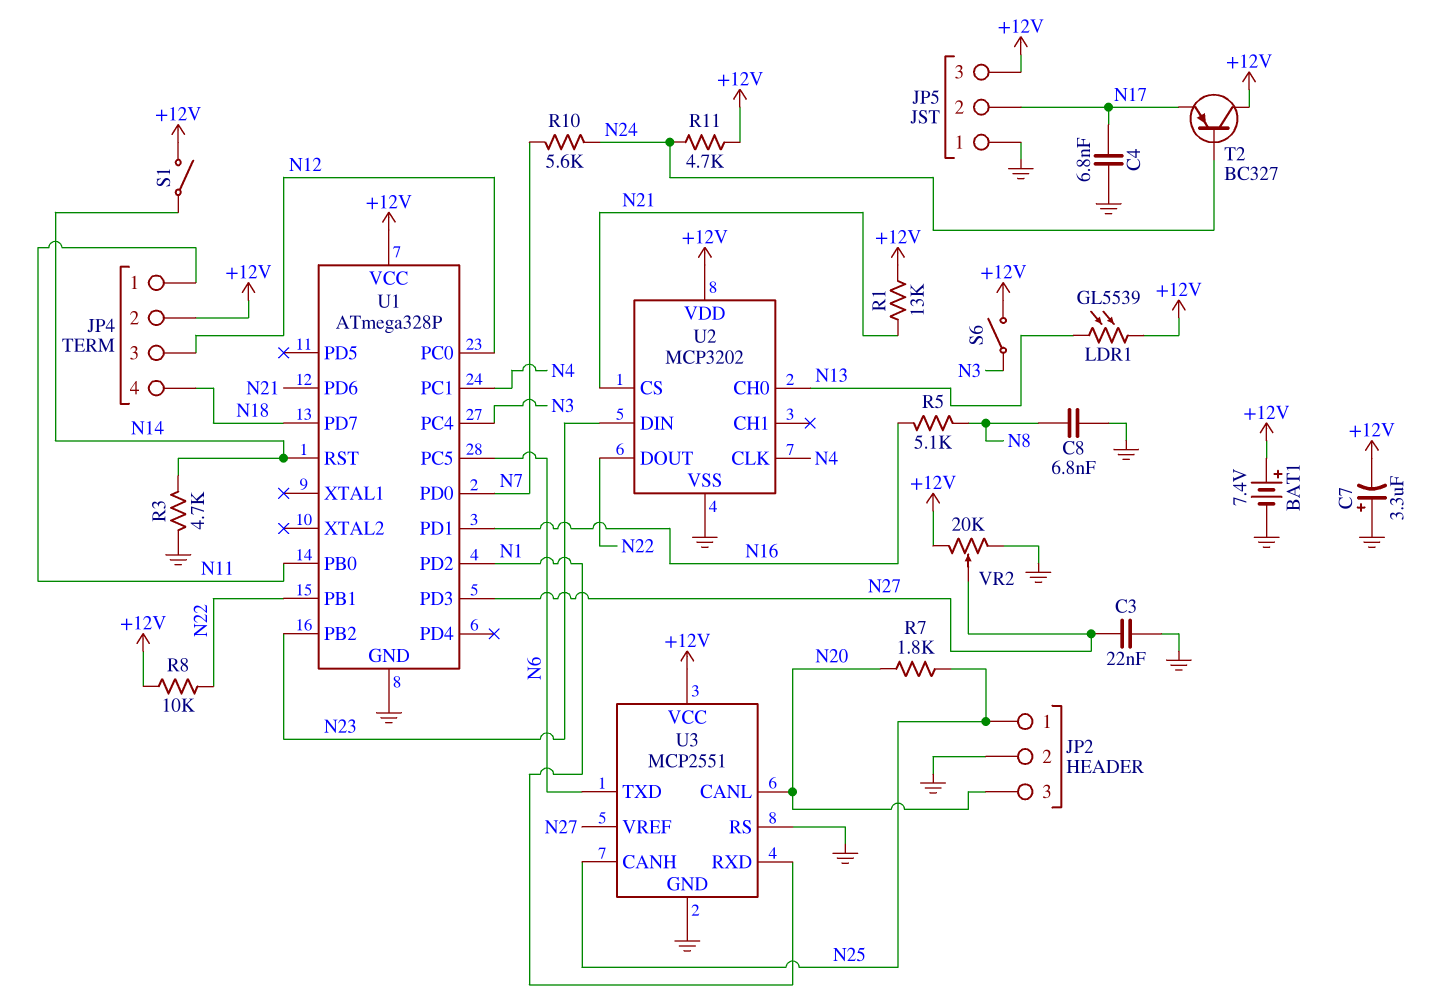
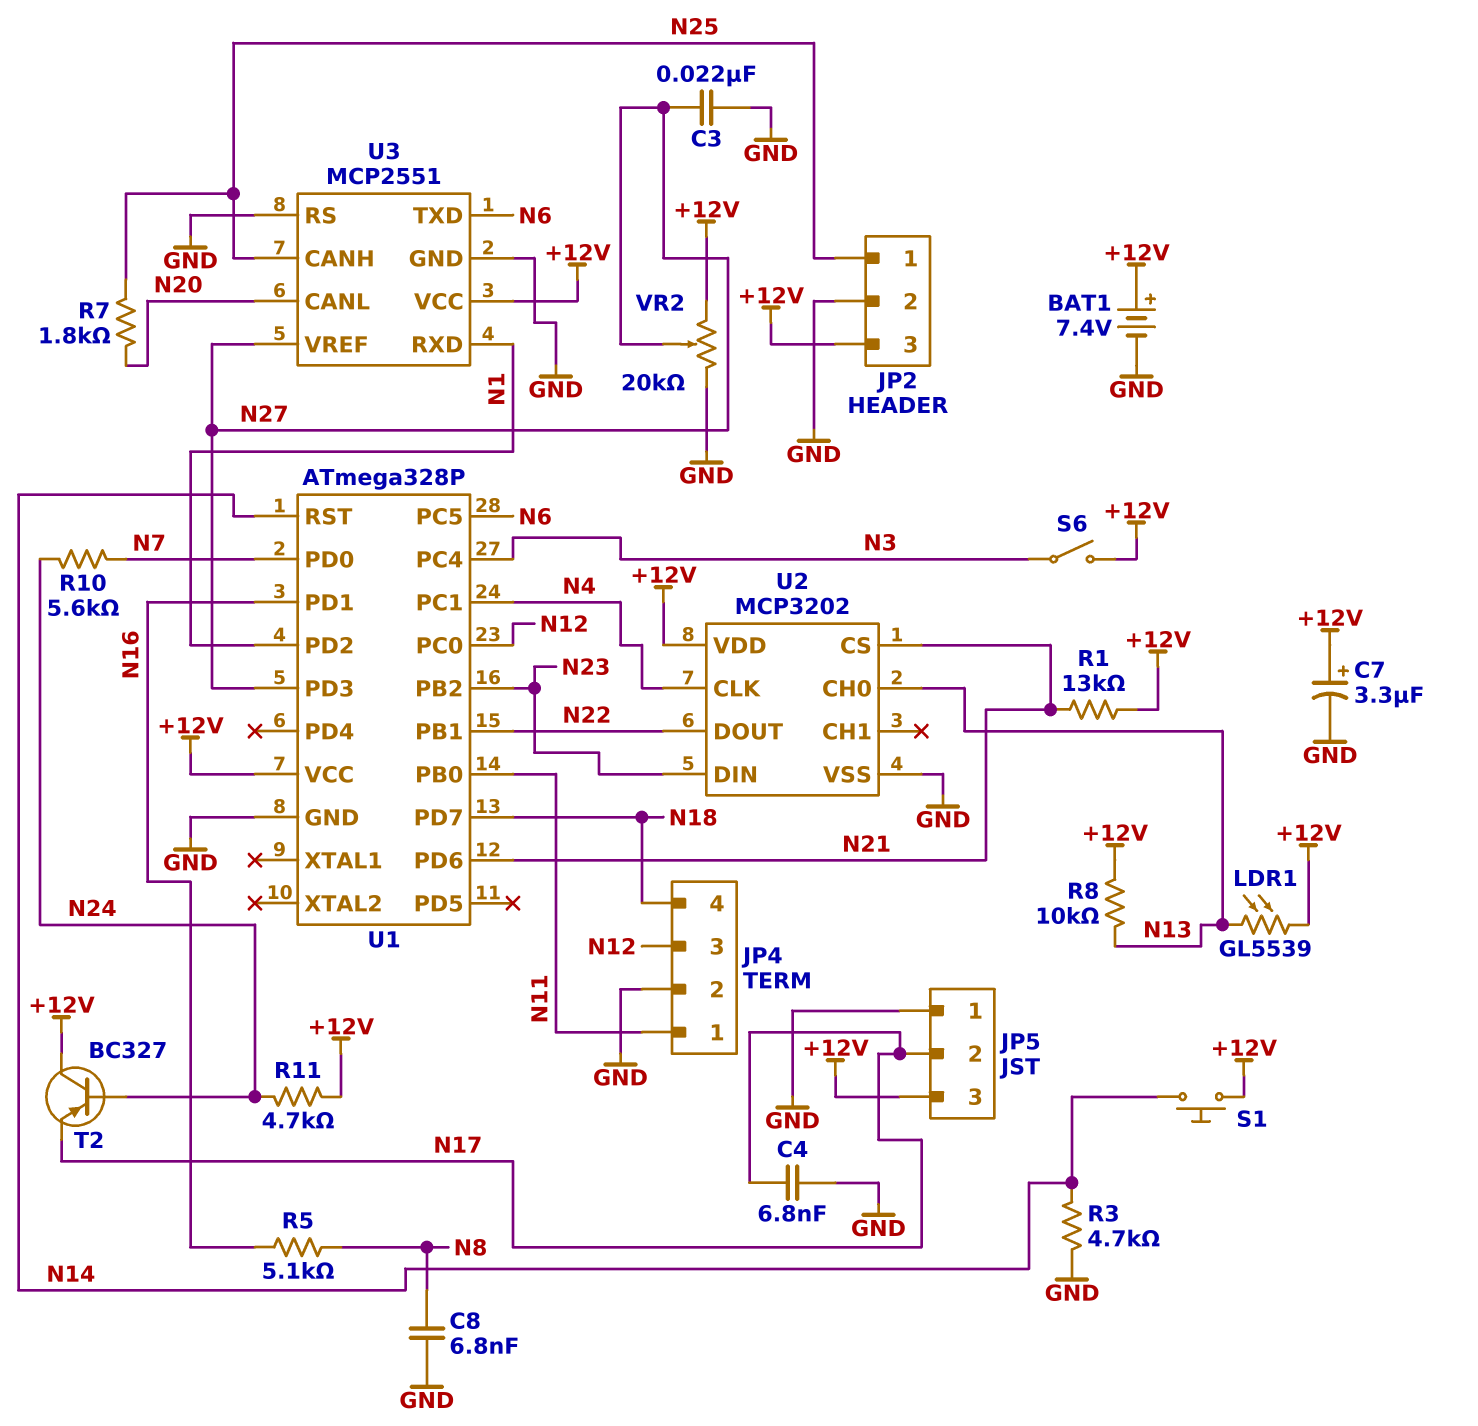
C7: 3.3uF (plus GND, minus +12V) -> 3.3uF (plus +12V, minus GND)
JP2 pin 3: N20 -> +12V
JP4 pin 2: +12V -> GND
R8: 10k (+12V, N22) -> 10k (+12V, N13)
S1: switch (+12V, N14) -> button (+12V, N14)

